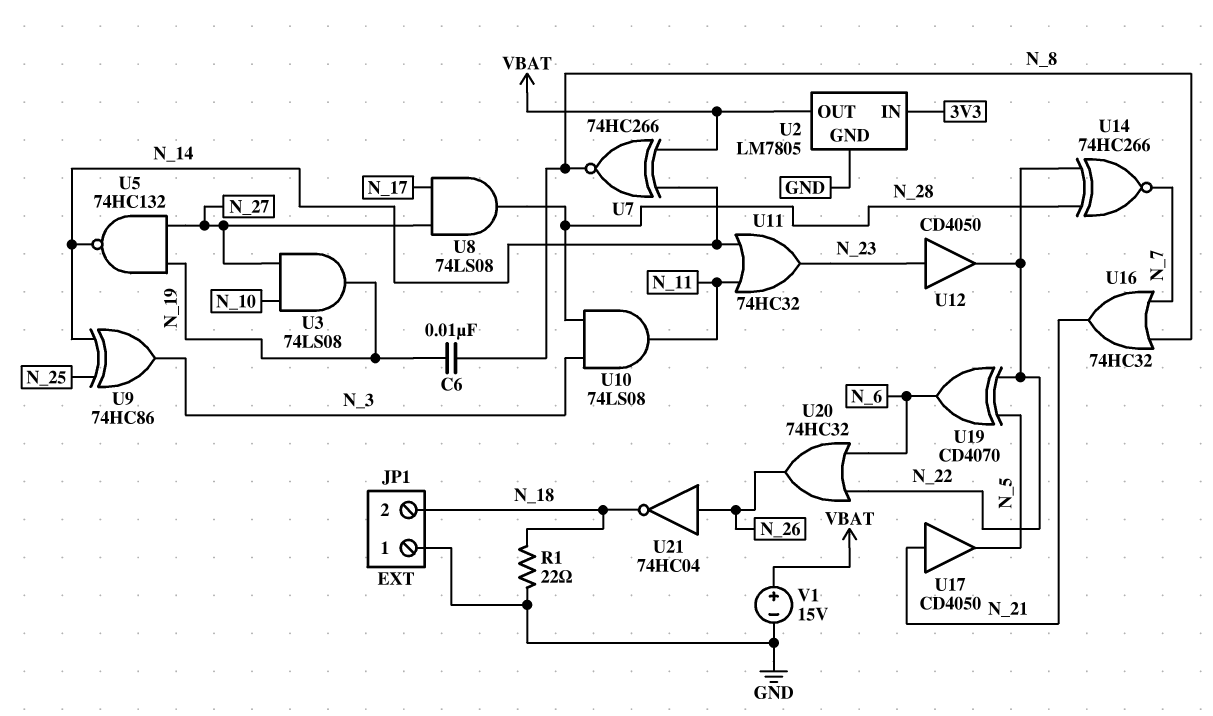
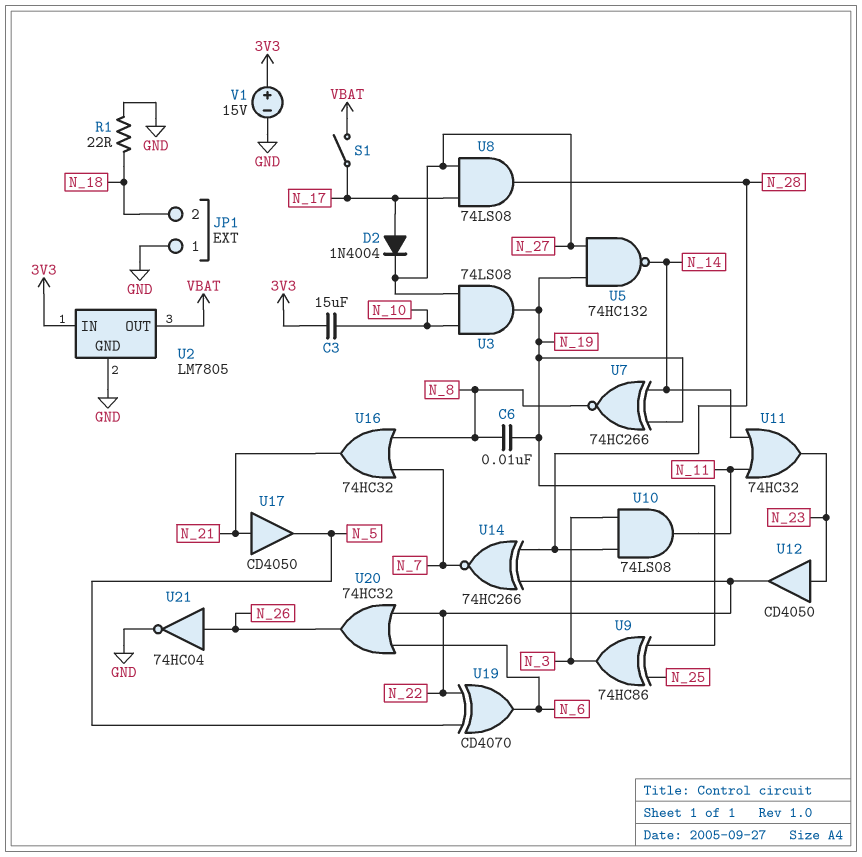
C3: none -> 15uF (3V3, N_10)
D2: none -> diode 1N4004 (A N_17, K N_27)
S1: none -> switch (N_17, VBAT)
U7: XNOR 74HC266 (in N_14, in VBAT, out N_8) -> XNOR 74HC266 (in N_14, in N_19, out N_8)
U9: XOR 74HC86 (in N_14, in N_25, out N_3) -> XOR 74HC86 (in N_19, in N_25, out N_3)
U21: NOT 74HC04 (in N_26, out N_18) -> NOT 74HC04 (in N_26, out GND)
V1: 15V (plus VBAT, minus GND) -> 15V (plus 3V3, minus GND)

